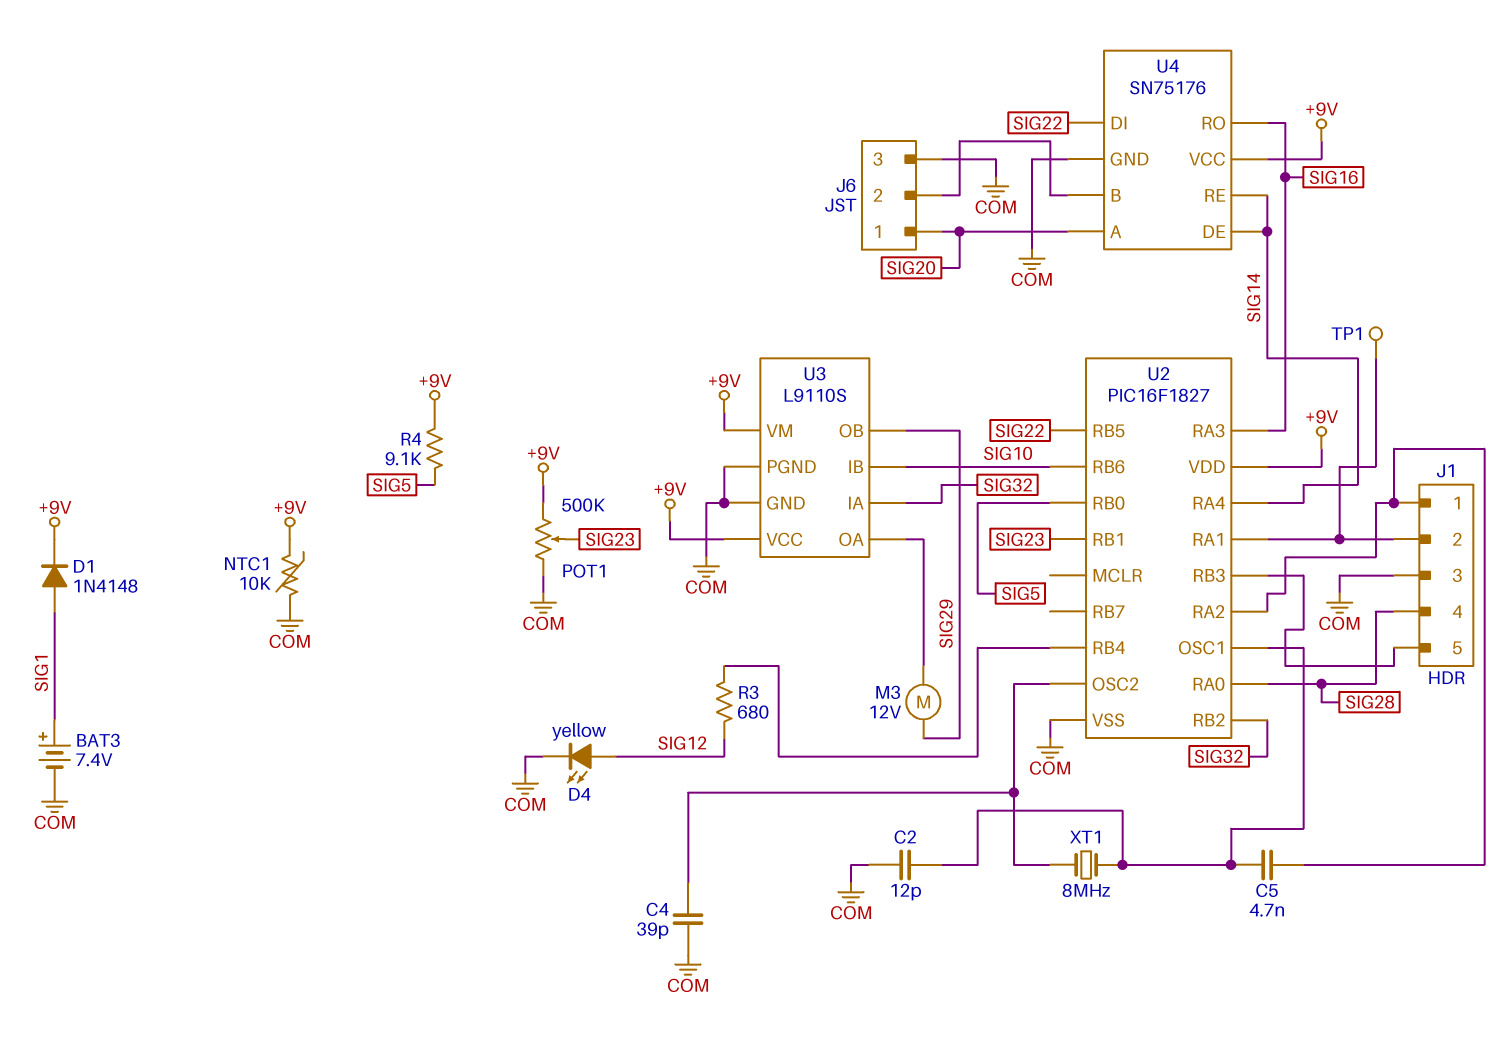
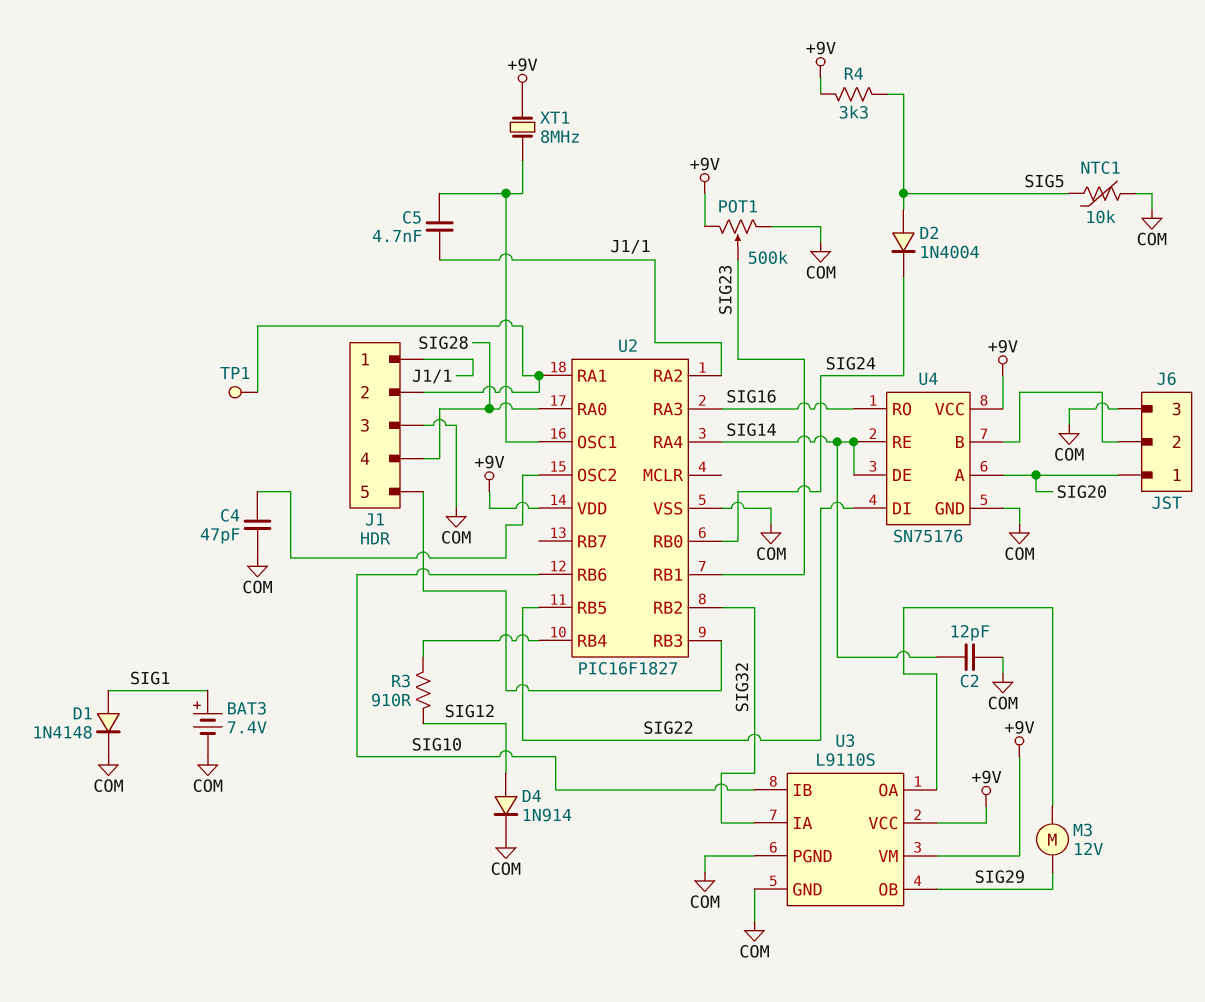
C2: 12pF (COM, U2/OSC1) -> 12pF (COM, SIG14)
C4: 39pF (COM, U2/OSC2) -> 47pF (COM, U2/OSC2)
D1: diode 1N4148 (A SIG1, K +9V) -> diode 1N4148 (A SIG1, K COM)
D2: none -> diode 1N4004 (A SIG5, K SIG24)
D4: LED yellow (A SIG12, K COM) -> diode 1N914 (A SIG12, K COM)
NTC1: 10k (+9V, COM) -> 10k (COM, SIG5)
R3: 680 (SIG12, U2/RB4) -> 910 (SIG12, U2/RB4)
R4: 9.1k (+9V, SIG5) -> 3.3k (+9V, SIG5)
U2 pin RB0: SIG5 -> SIG24
XT1: 8MHz (U2/OSC1, U2/OSC2) -> 8MHz (+9V, U2/OSC1)

